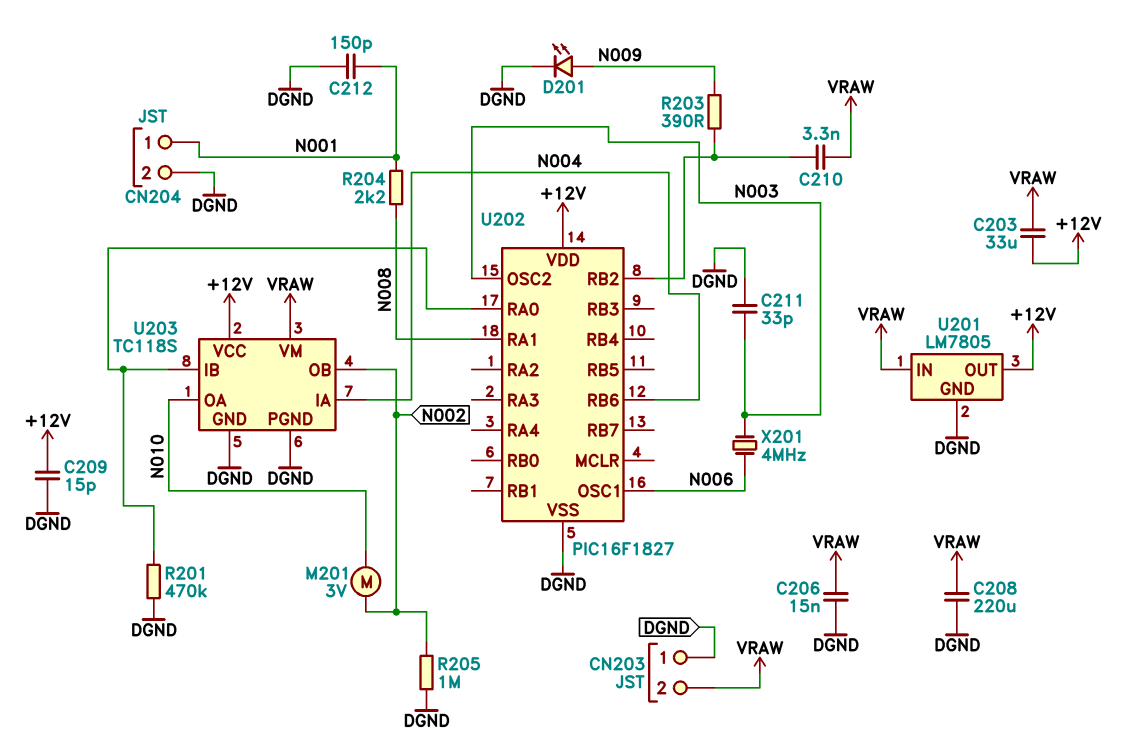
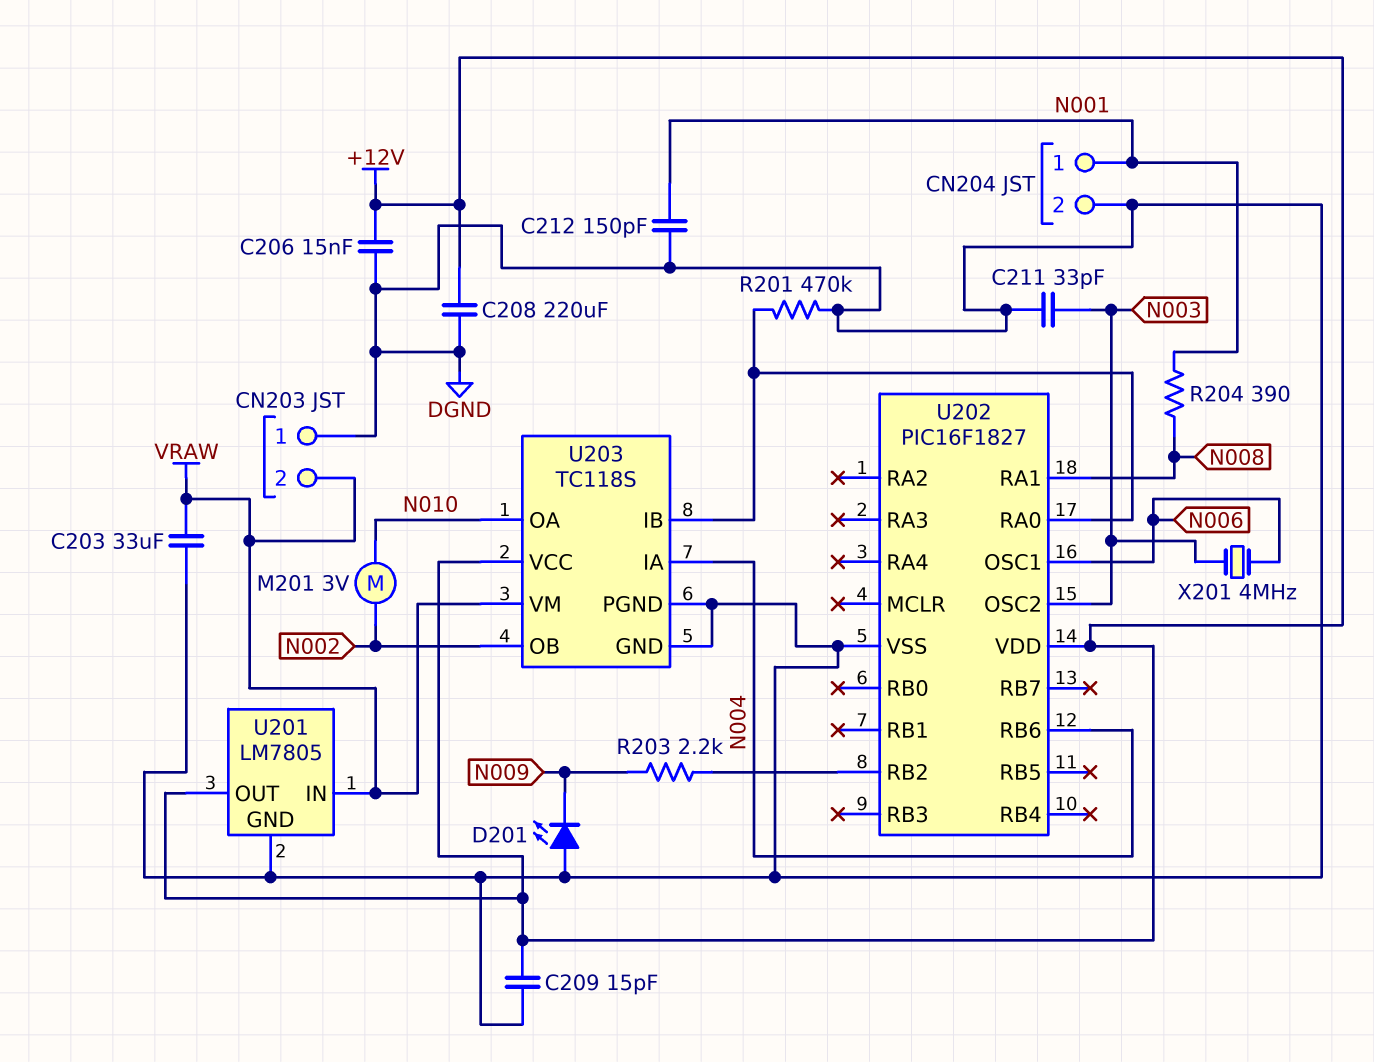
C203: 33uF (+12V, VRAW) -> 33uF (DGND, VRAW)
C206: 15nF (DGND, VRAW) -> 15nF (+12V, DGND)
C208: 220uF (DGND, VRAW) -> 220uF (+12V, DGND)
C210: 3.3nF (U202/RB2, VRAW) -> none
D201: LED (A N009, K DGND) -> LED (A DGND, K N009)
R203: 390 (N009, U202/RB2) -> 2.2k (N009, U202/RB2)
R204: 2.2k (N001, N008) -> 390 (N001, N008)
R205: 1M (DGND, N002) -> none

